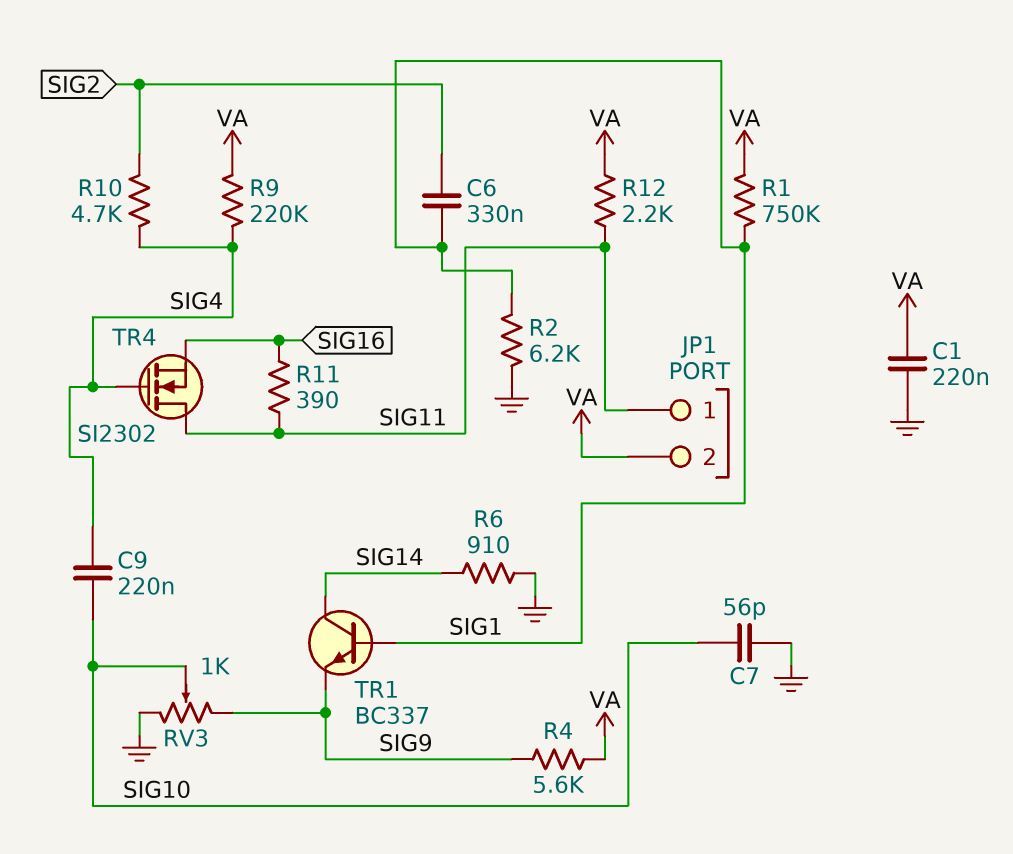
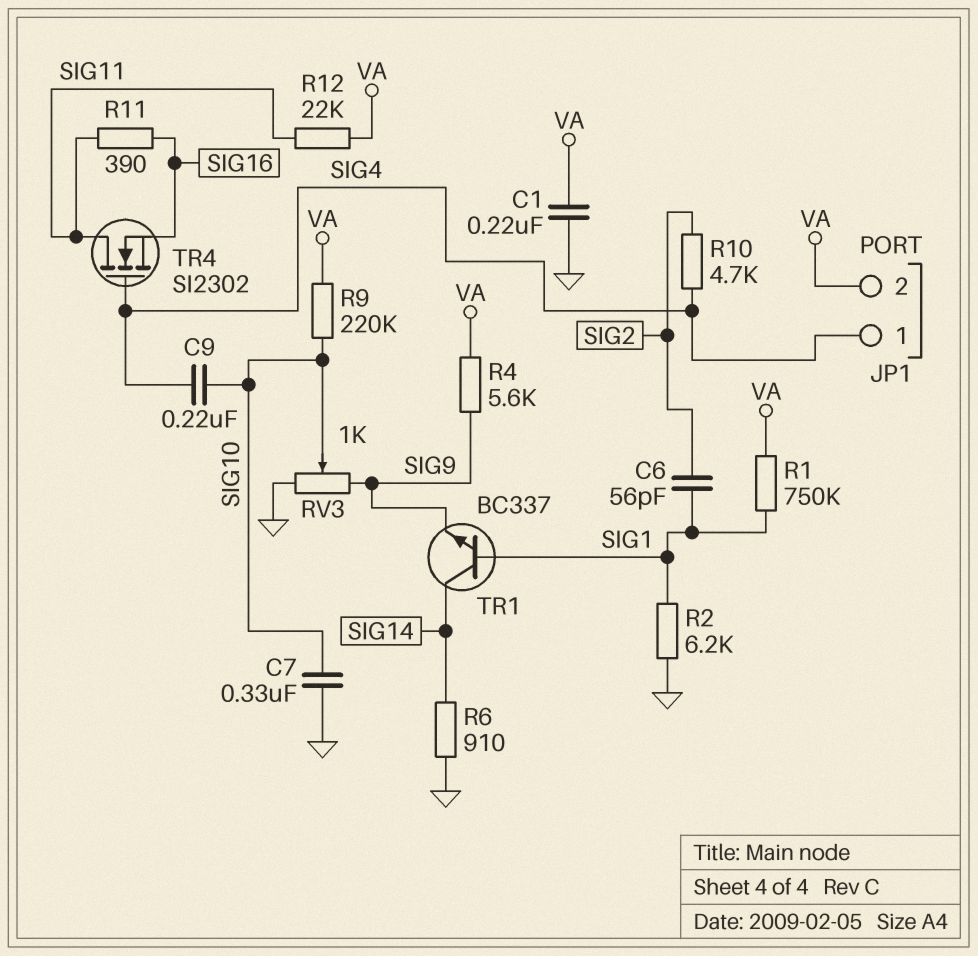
C6: 330nF (SIG1, SIG2) -> 56pF (SIG1, SIG2)
C7: 56pF (GND, SIG10) -> 330nF (GND, SIG10)
JP1 pin 1: SIG11 -> SIG4
R9: 220k (SIG4, VA) -> 220k (SIG10, VA)
R12: 2.2k (SIG11, VA) -> 22k (SIG11, VA)

